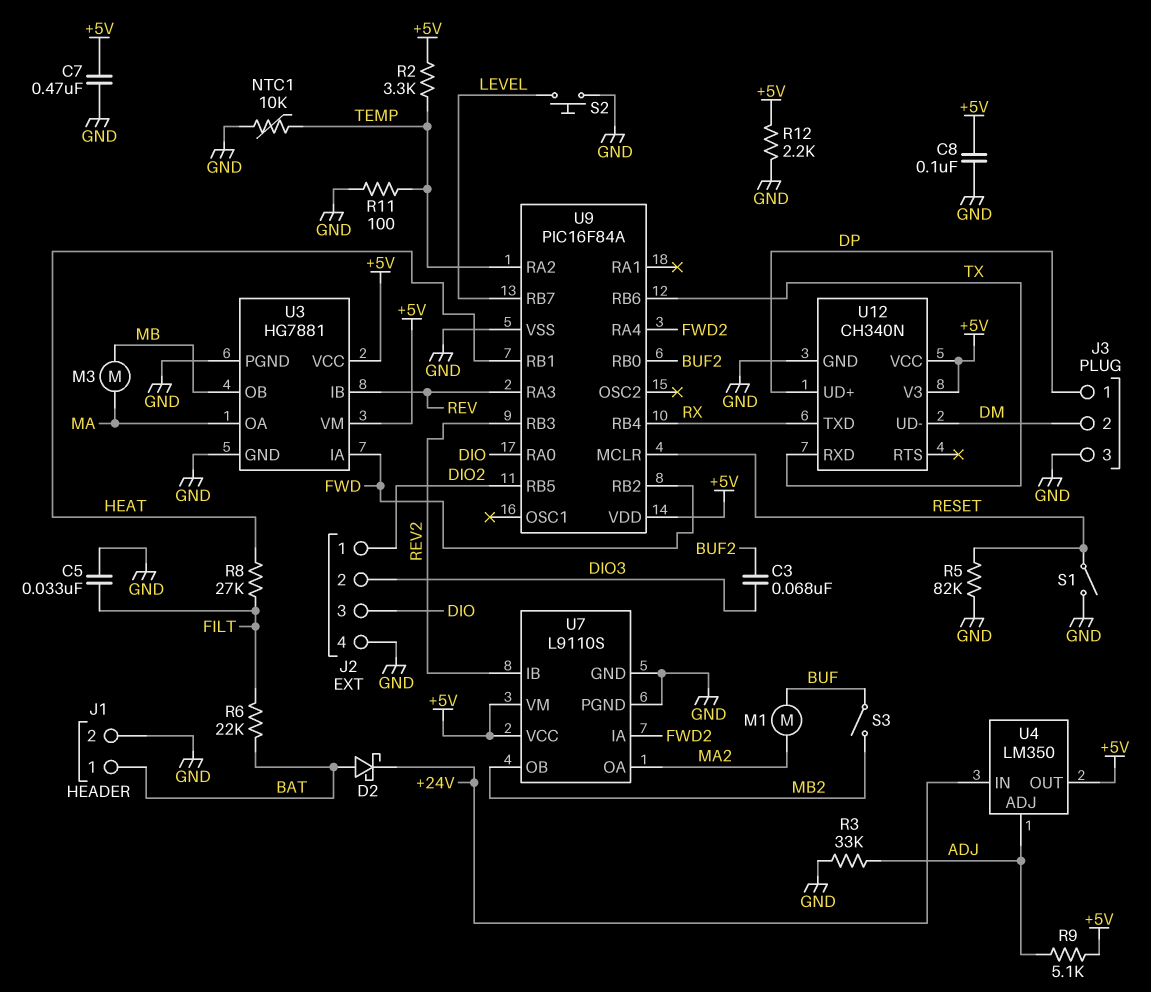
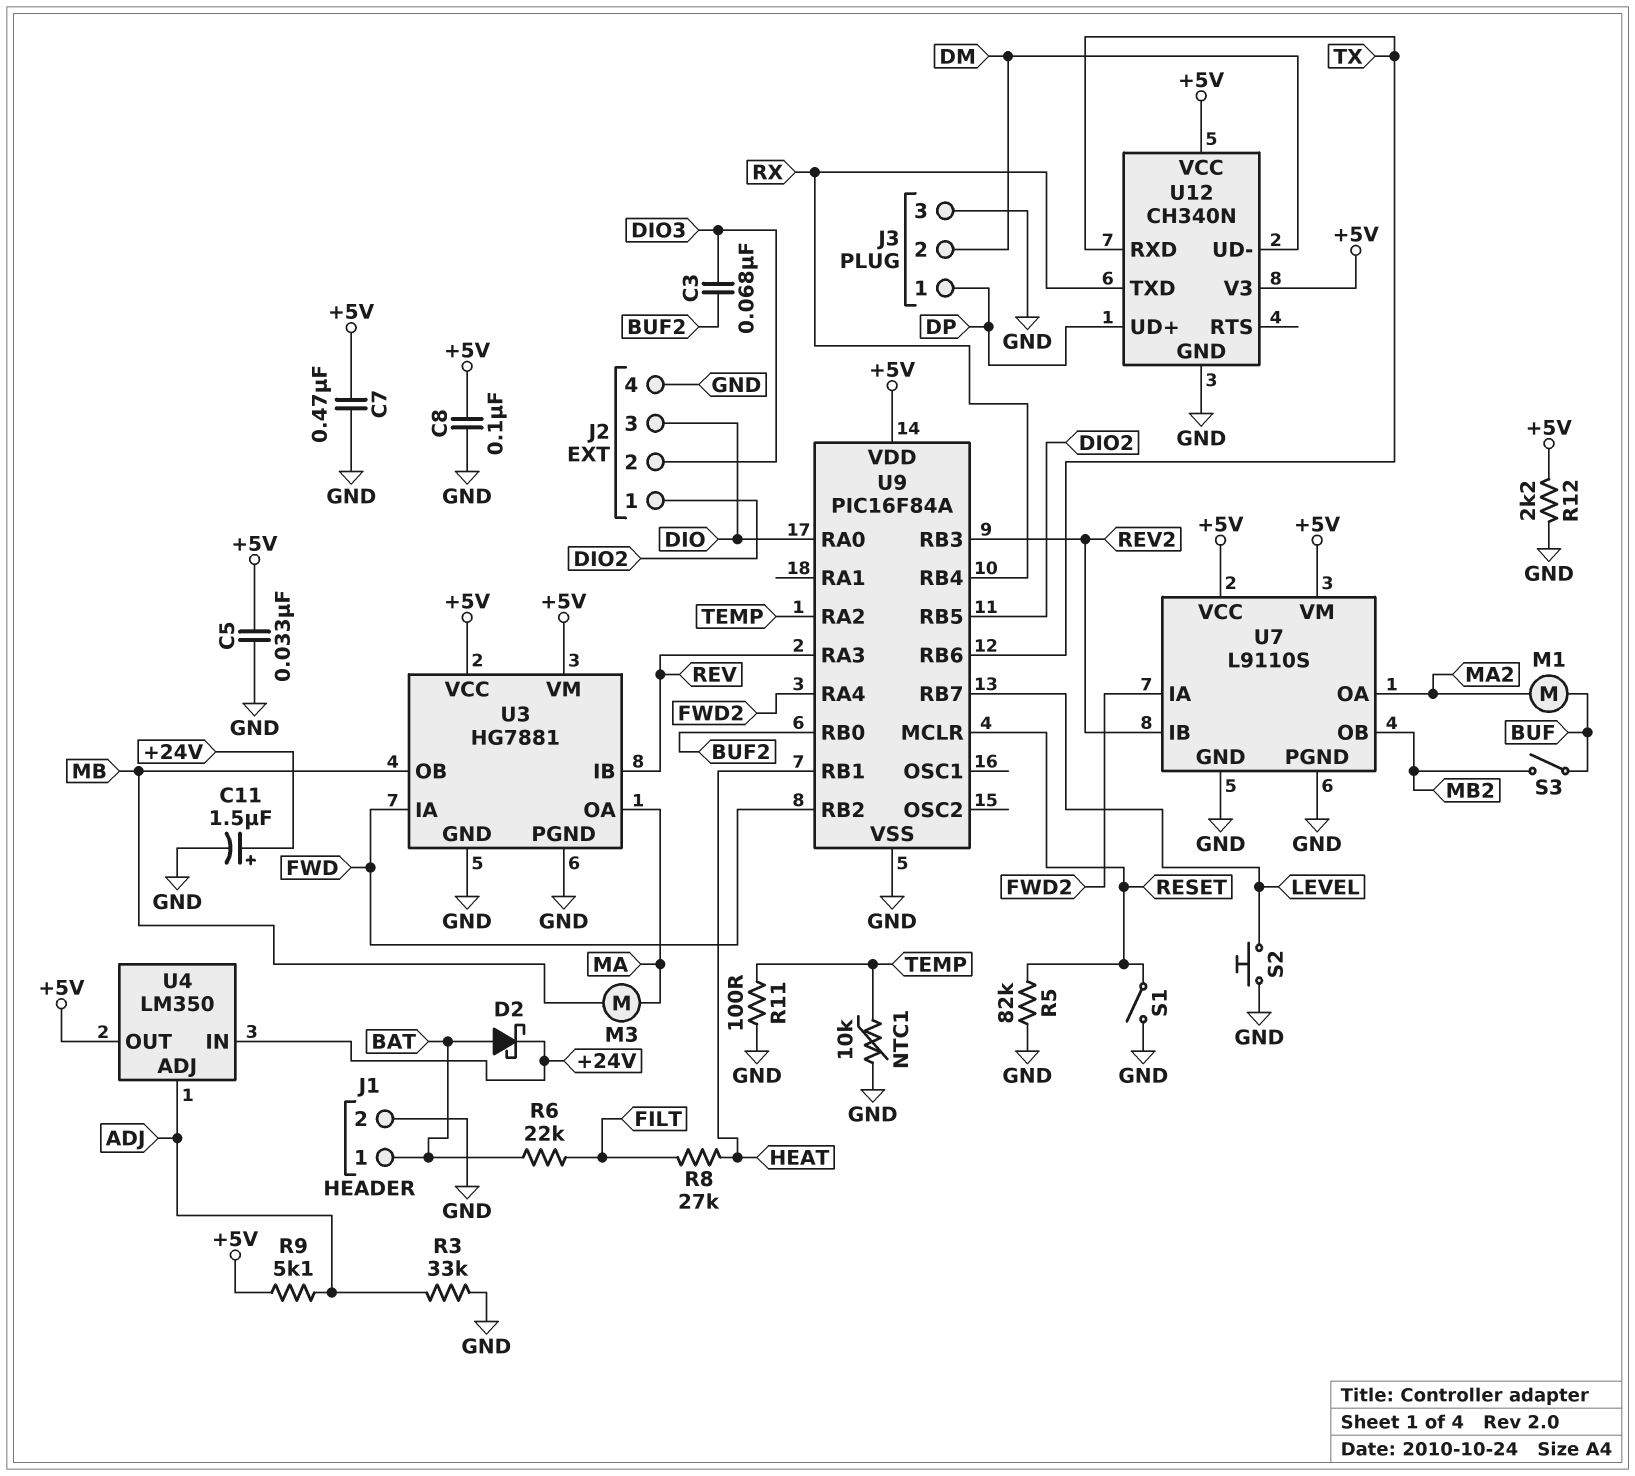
C5: 33nF (FILT, GND) -> 33nF (+5V, GND)
C11: none -> 1.5uF (plus +24V, minus GND)
R2: 3.3k (+5V, TEMP) -> none

